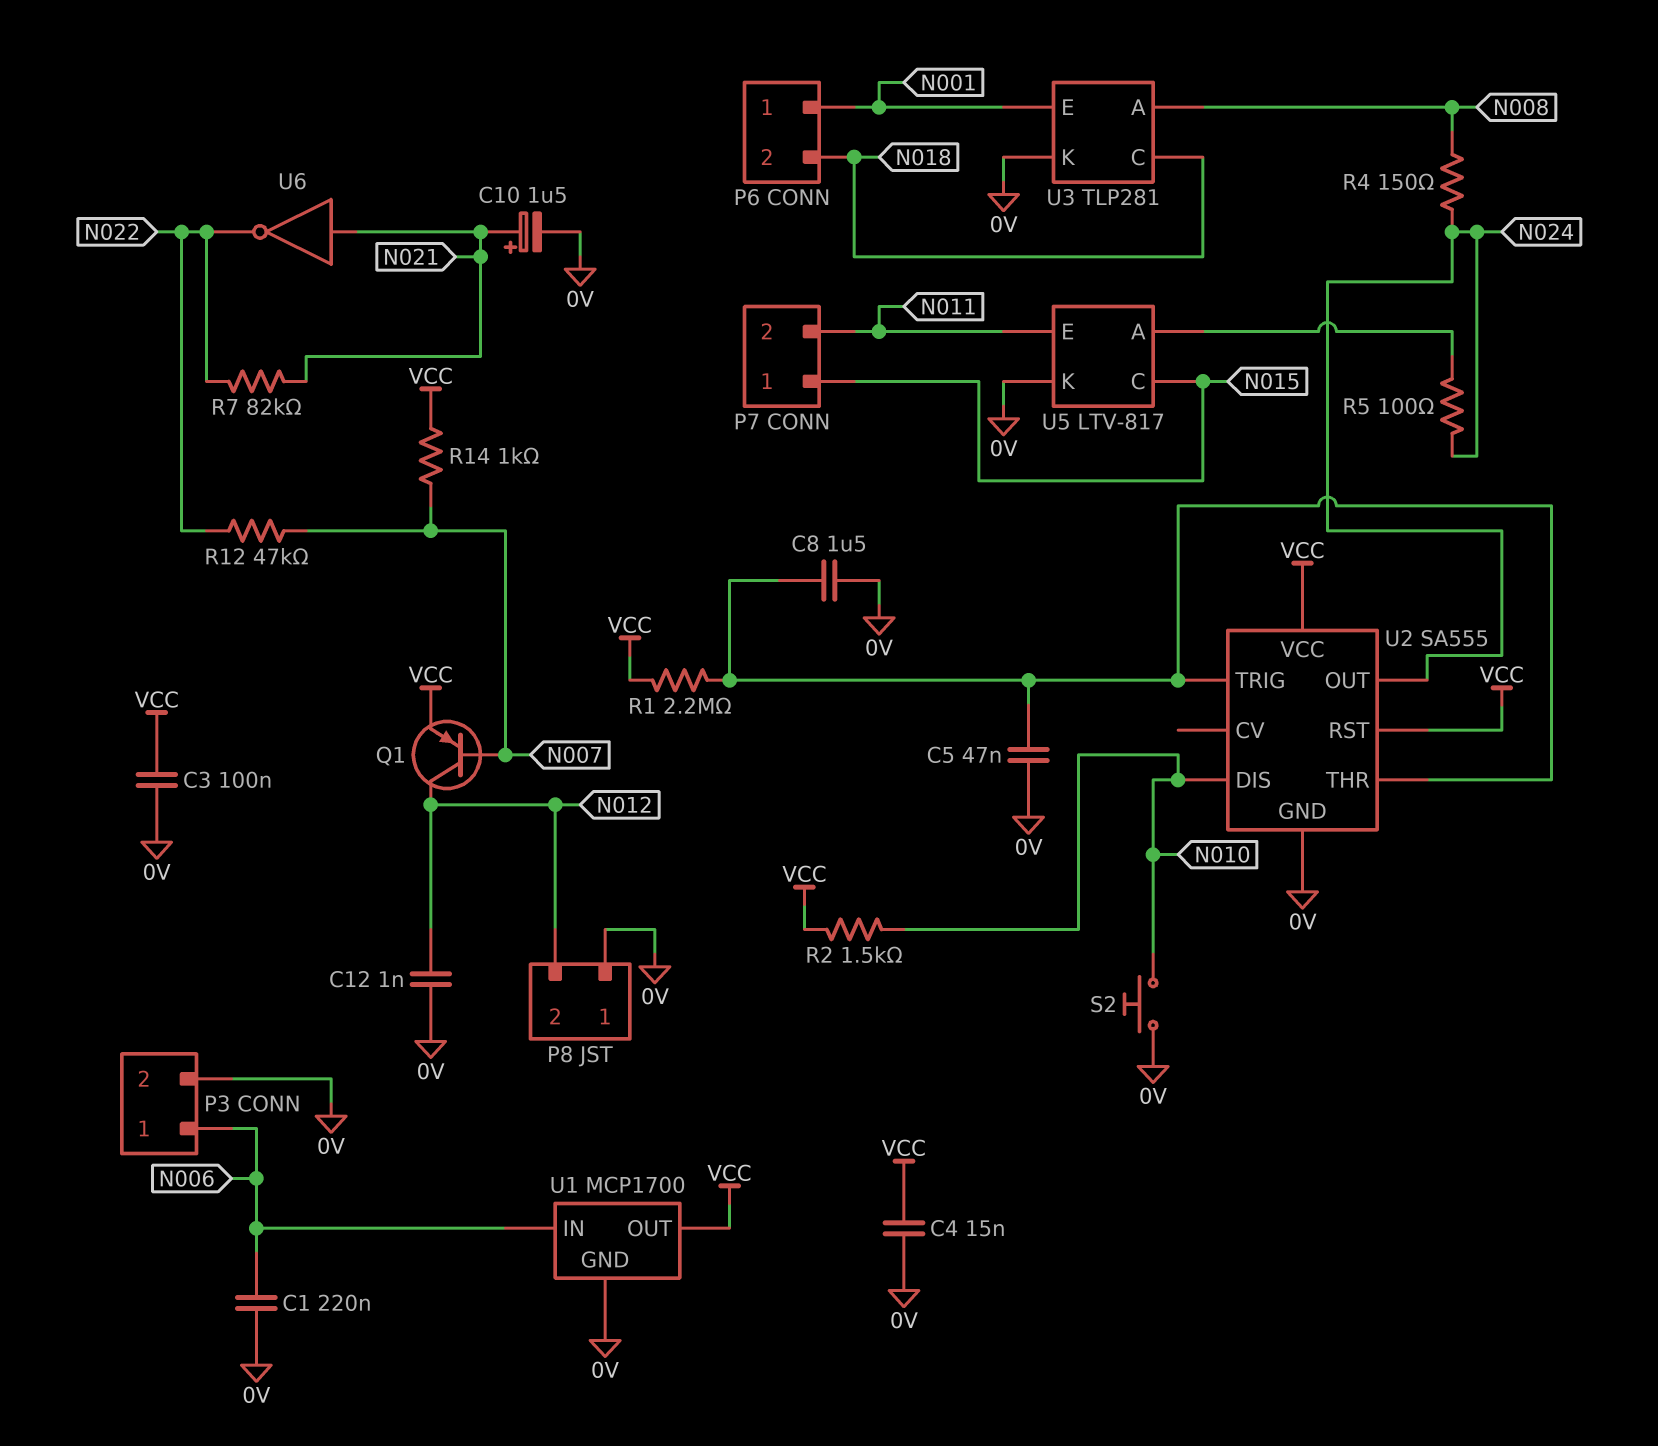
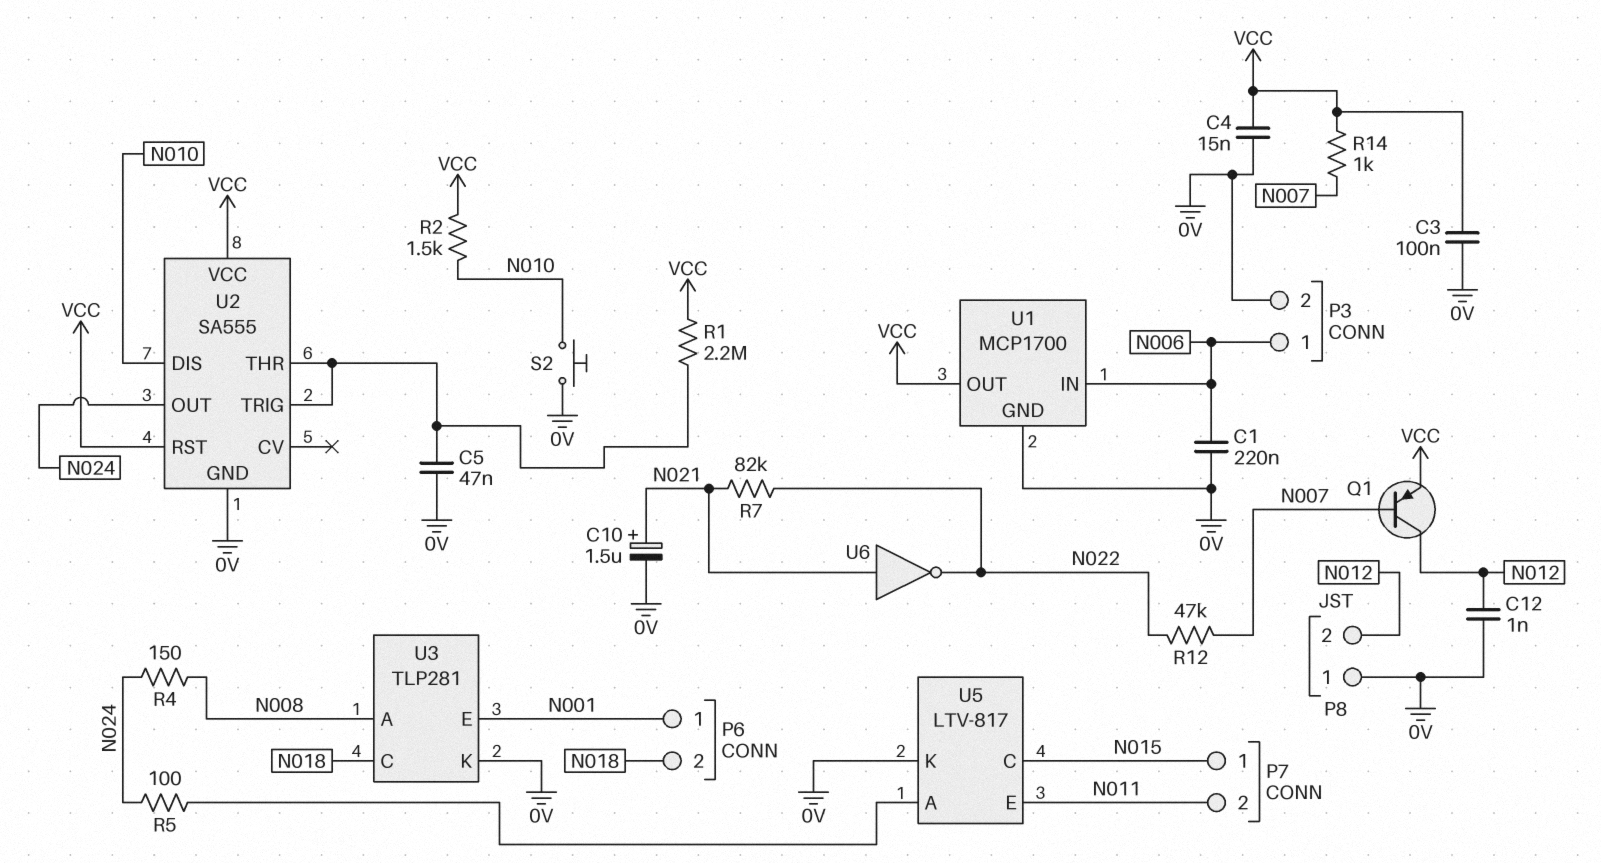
C8: 1.5uF (0V, U2/THR) -> none

